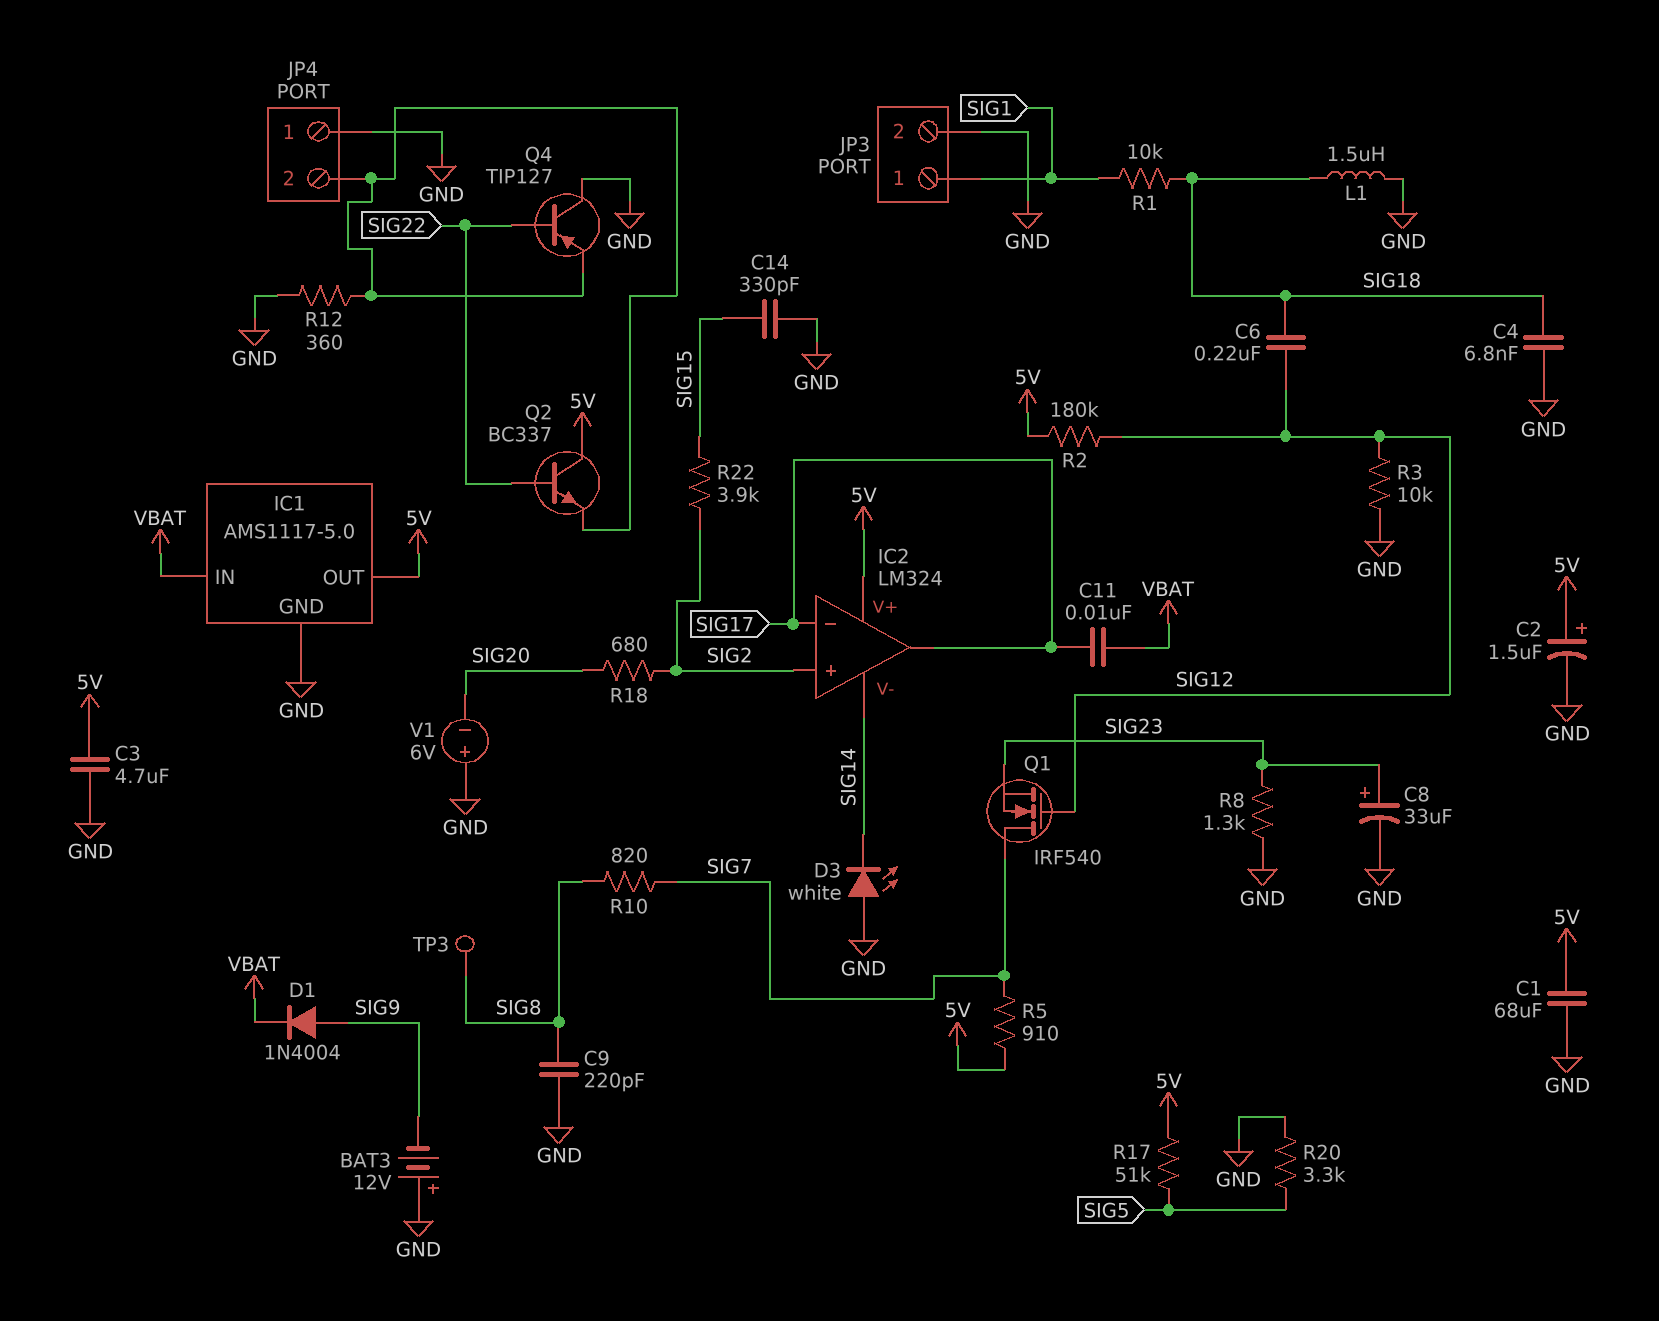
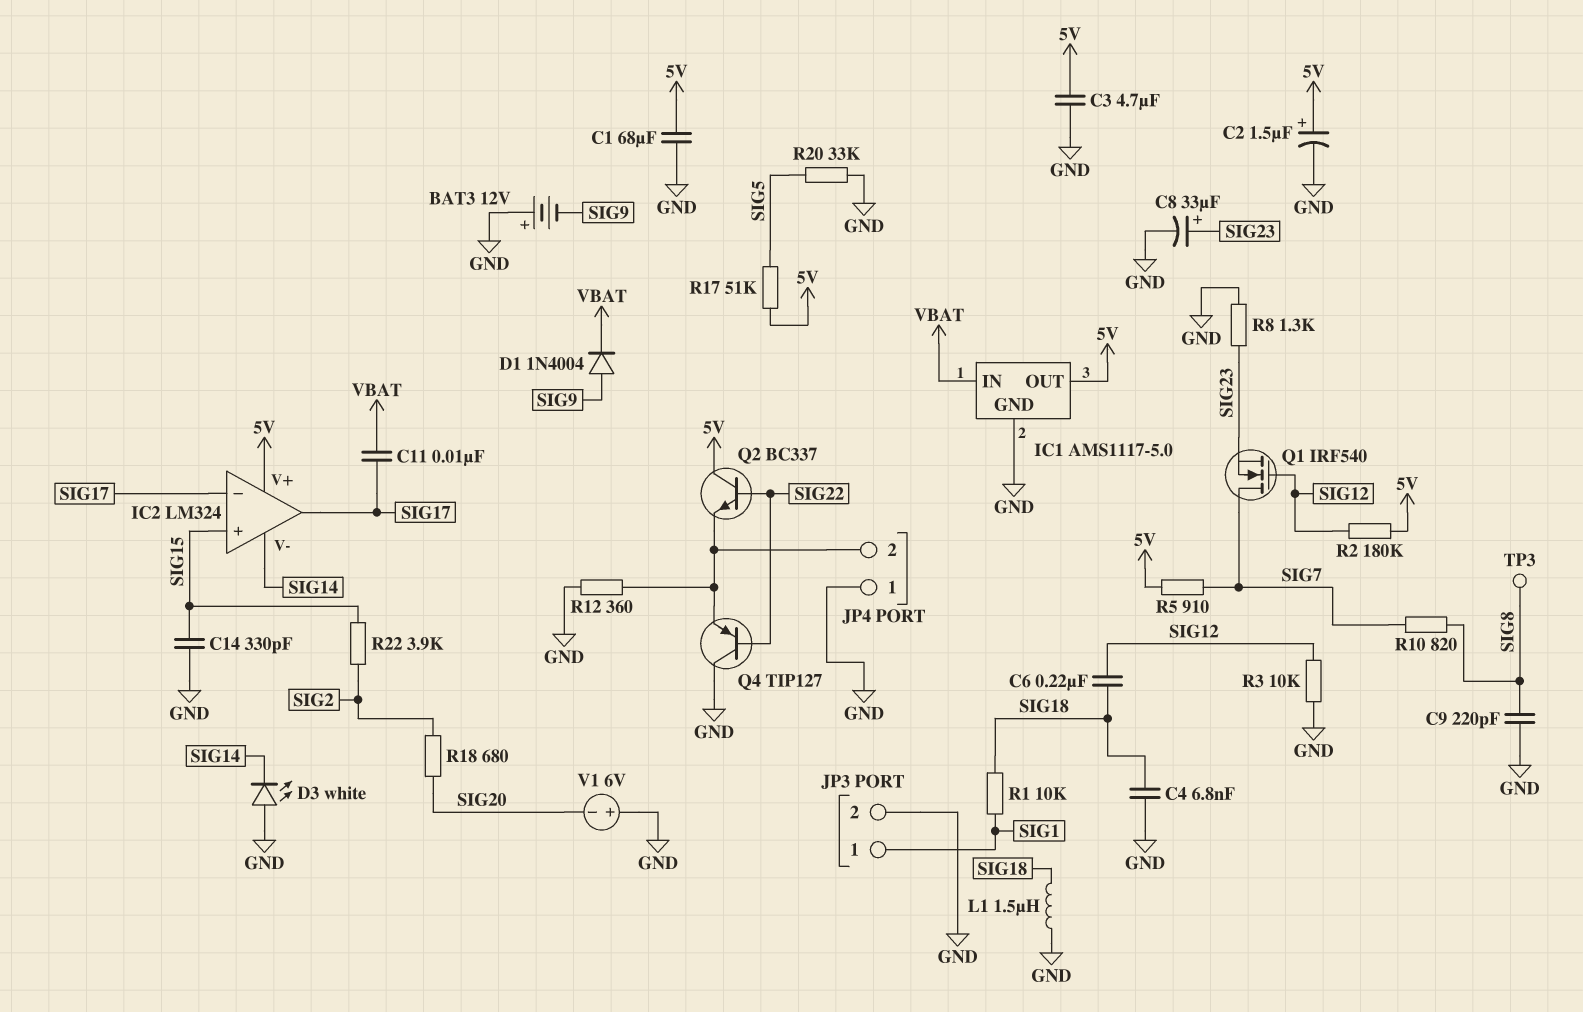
IC2 pin in+: SIG2 -> SIG15
R20: 3.3k (GND, SIG5) -> 33k (GND, SIG5)

